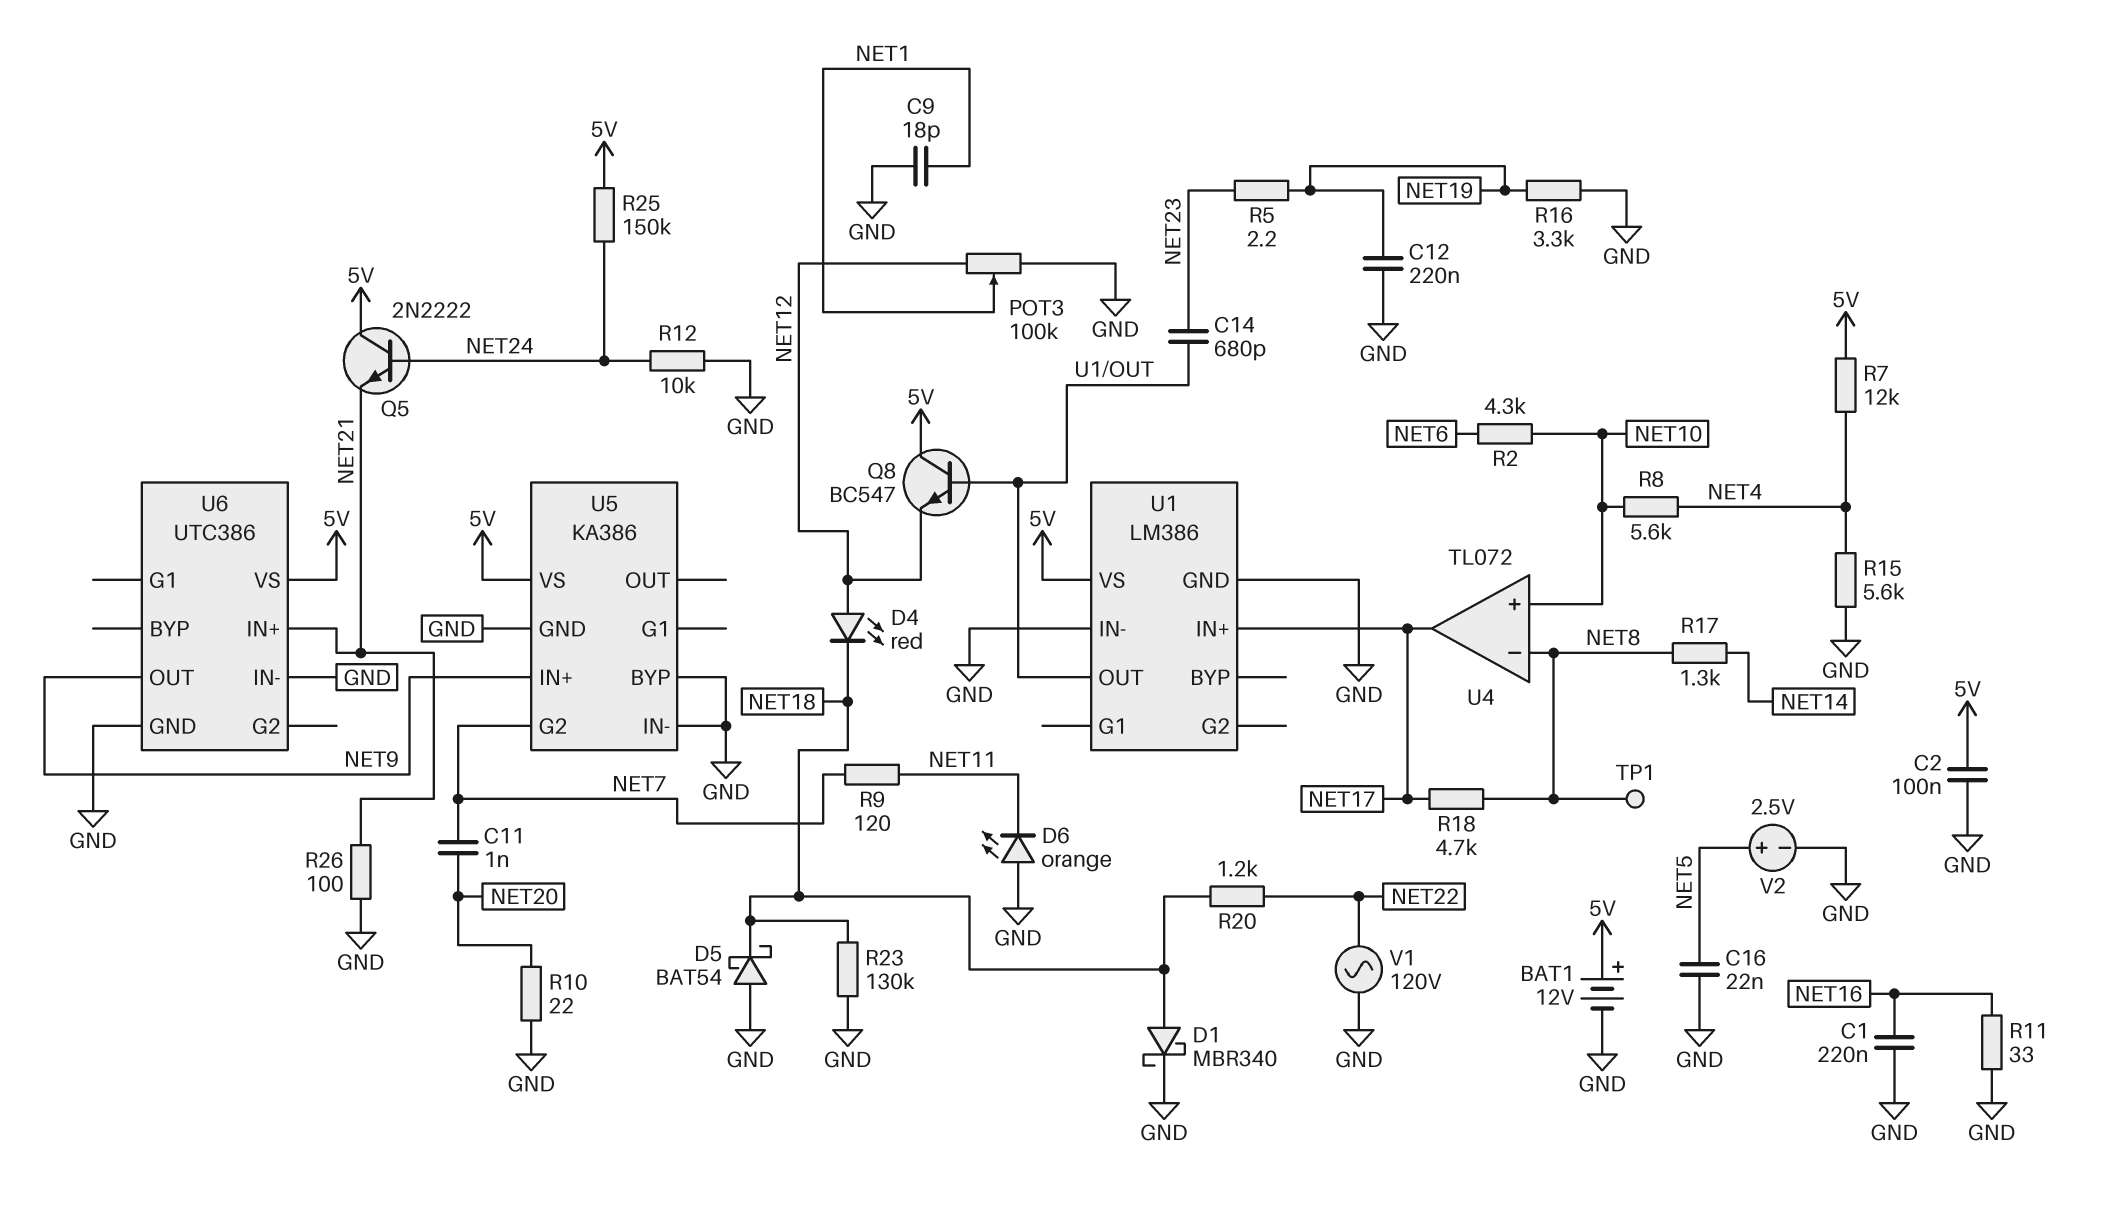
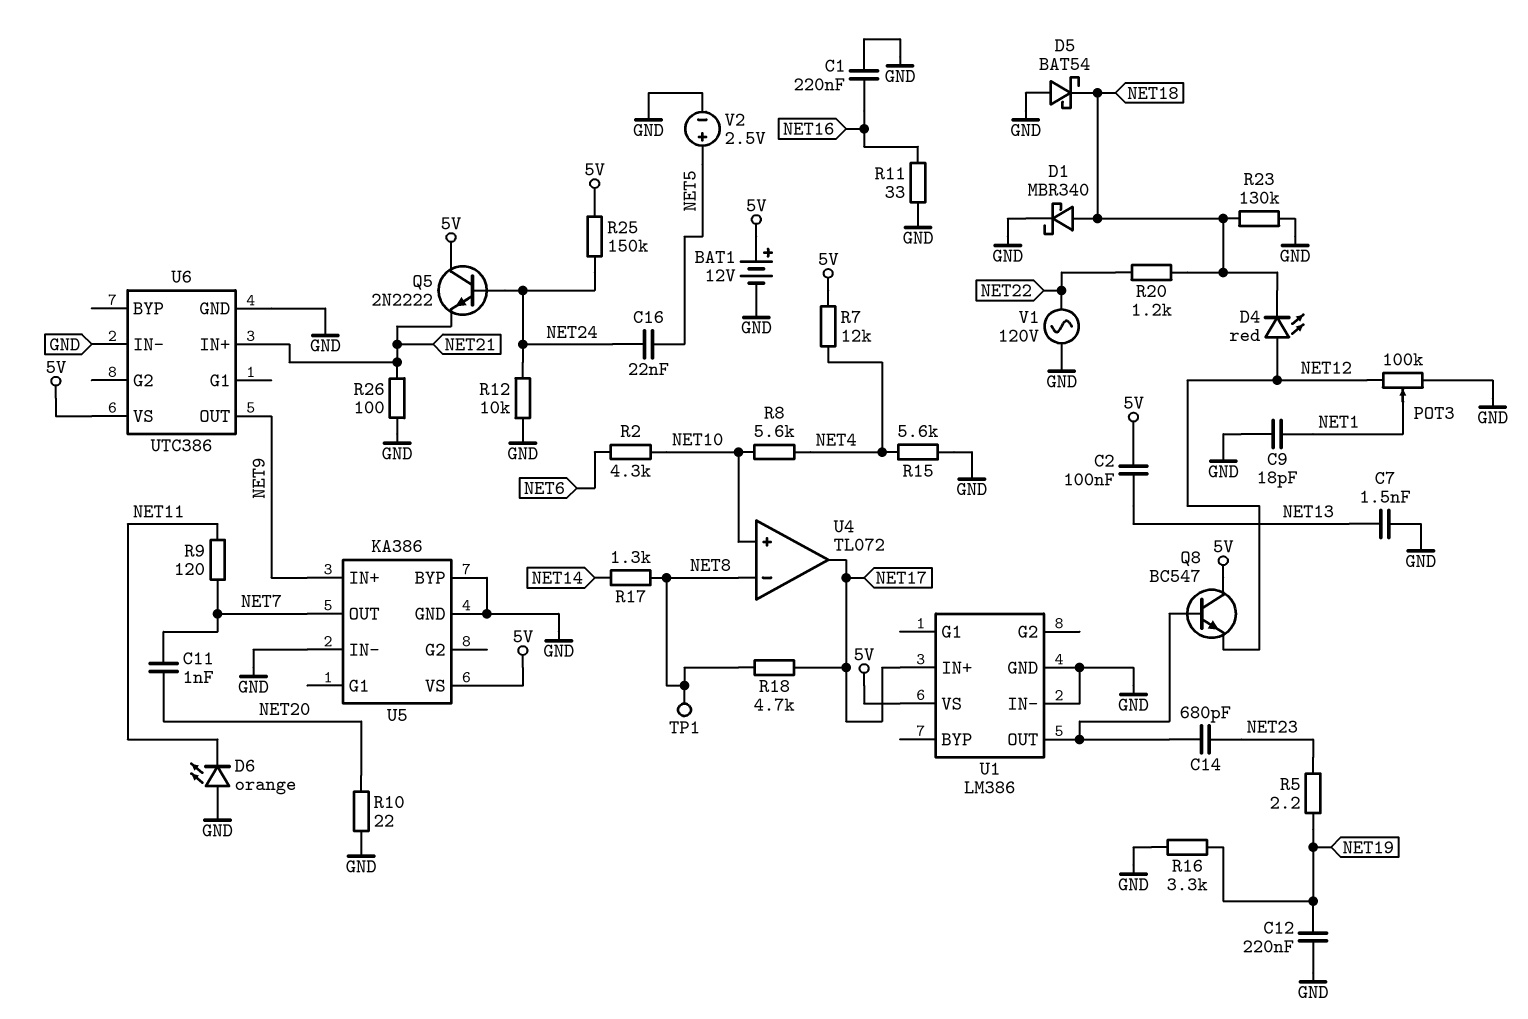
C2: 100nF (5V, GND) -> 100nF (5V, NET13)
C7: none -> 1.5nF (GND, NET13)
C16: 22nF (GND, NET5) -> 22nF (NET5, NET24)
U5 pin G2: NET7 -> none
U5 pin OUT: none -> NET7

